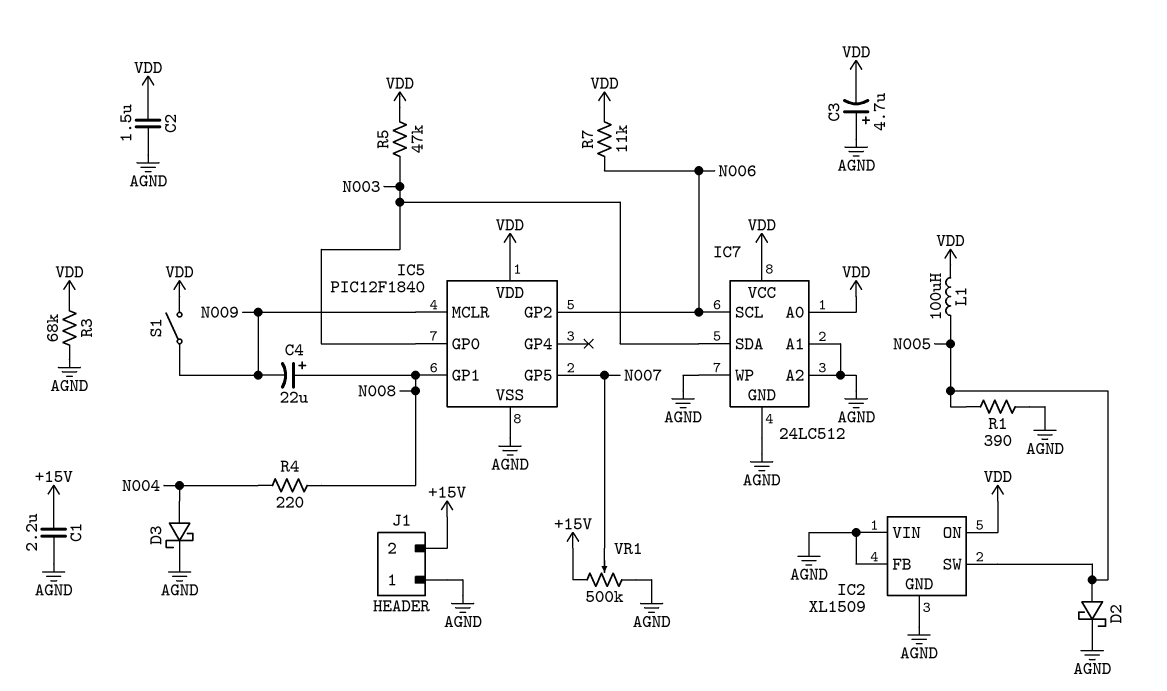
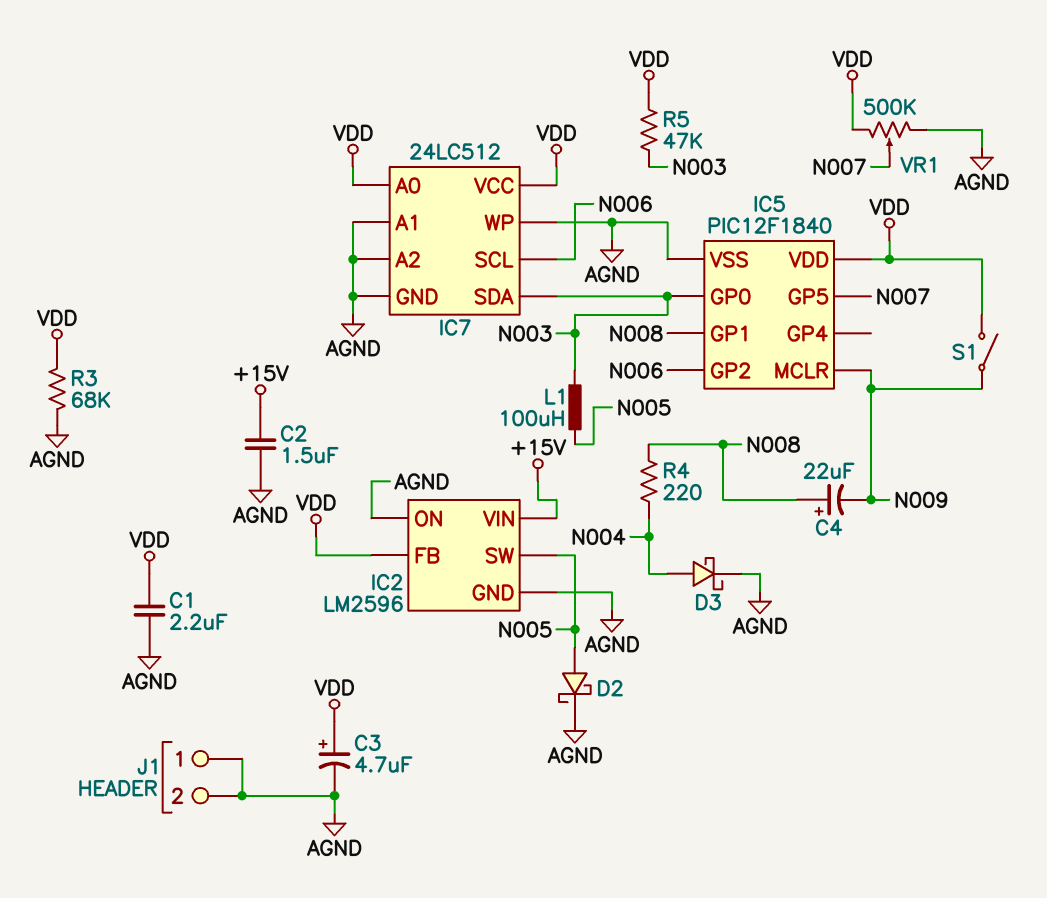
C1: 2.2uF (+15V, AGND) -> 2.2uF (AGND, VDD)
C2: 1.5uF (AGND, VDD) -> 1.5uF (+15V, AGND)
C3: 4.7uF (plus AGND, minus VDD) -> 4.7uF (plus VDD, minus AGND)
IC2: XL1509 -> LM2596
IC2 pin FB: AGND -> VDD
IC2 pin ON: VDD -> AGND
IC2 pin VIN: AGND -> +15V
J1 pin 2: +15V -> AGND
L1: 100uH (N005, VDD) -> 100uH (N003, N005)
R1: 390 (AGND, N005) -> none
R7: 11k (N006, VDD) -> none
VR1: 500k (+15V, AGND, wiper N007) -> 500k (AGND, VDD, wiper N007)

